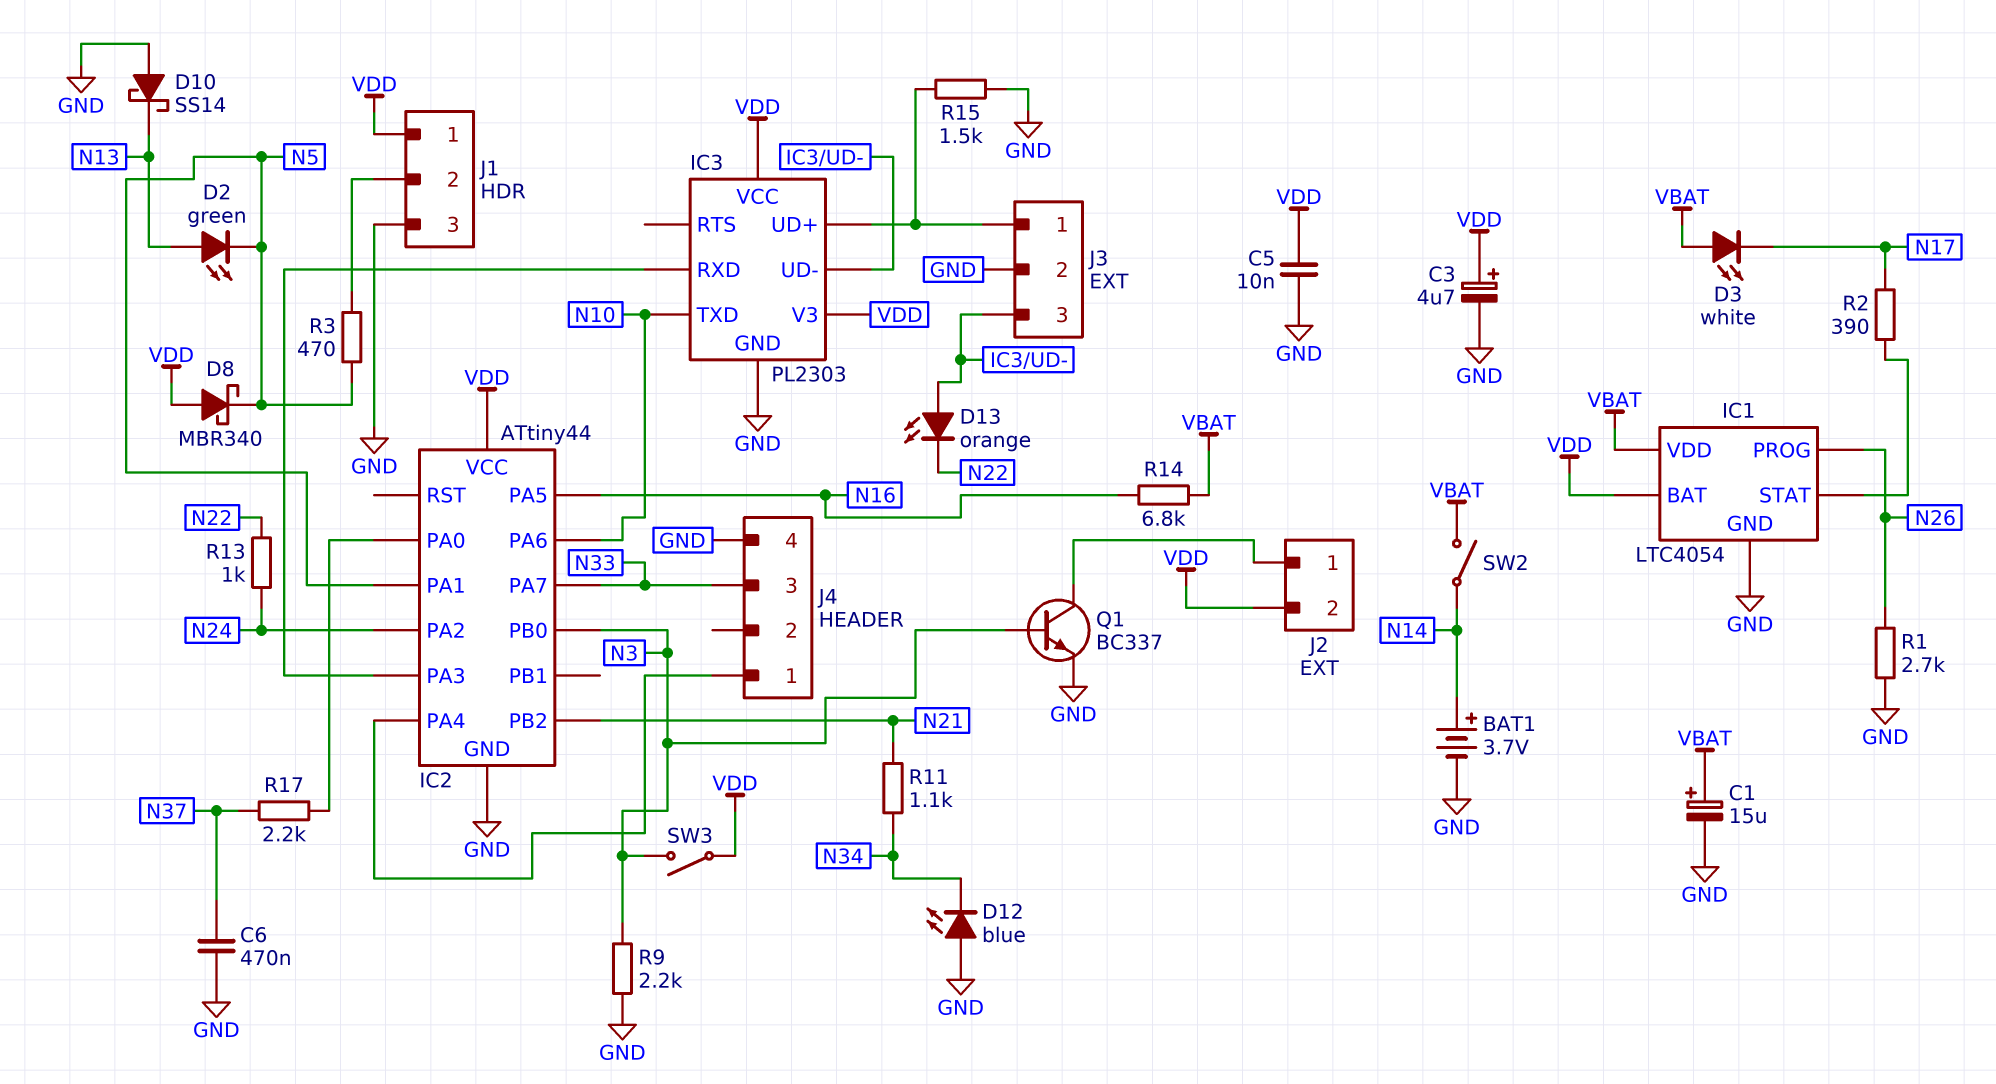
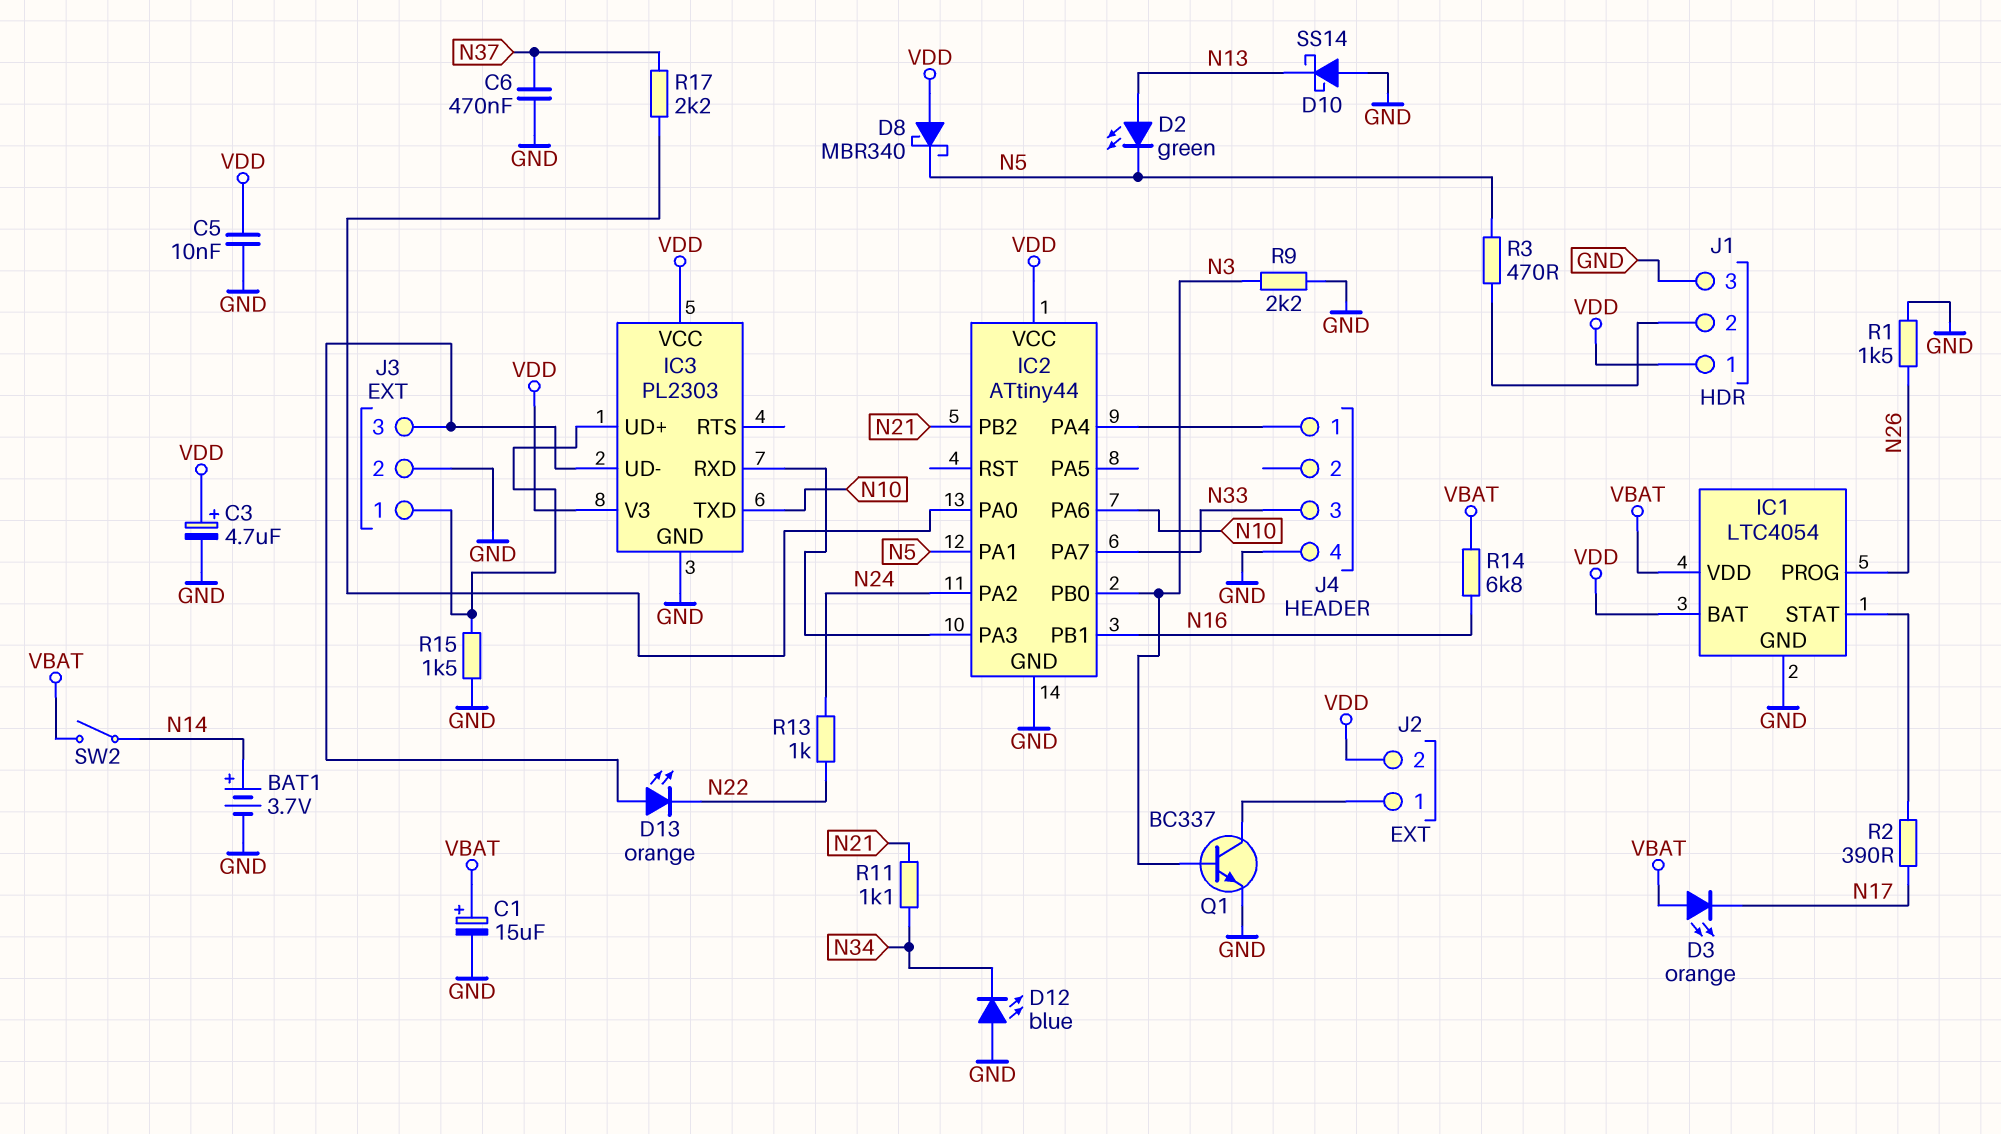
D3: LED white (A VBAT, K N17) -> LED orange (A VBAT, K N17)
IC2 pin PA5: N16 -> none
IC2 pin PB1: none -> N16
R1: 2.7k (GND, N26) -> 1.5k (GND, N26)
SW3: switch (N3, VDD) -> none

